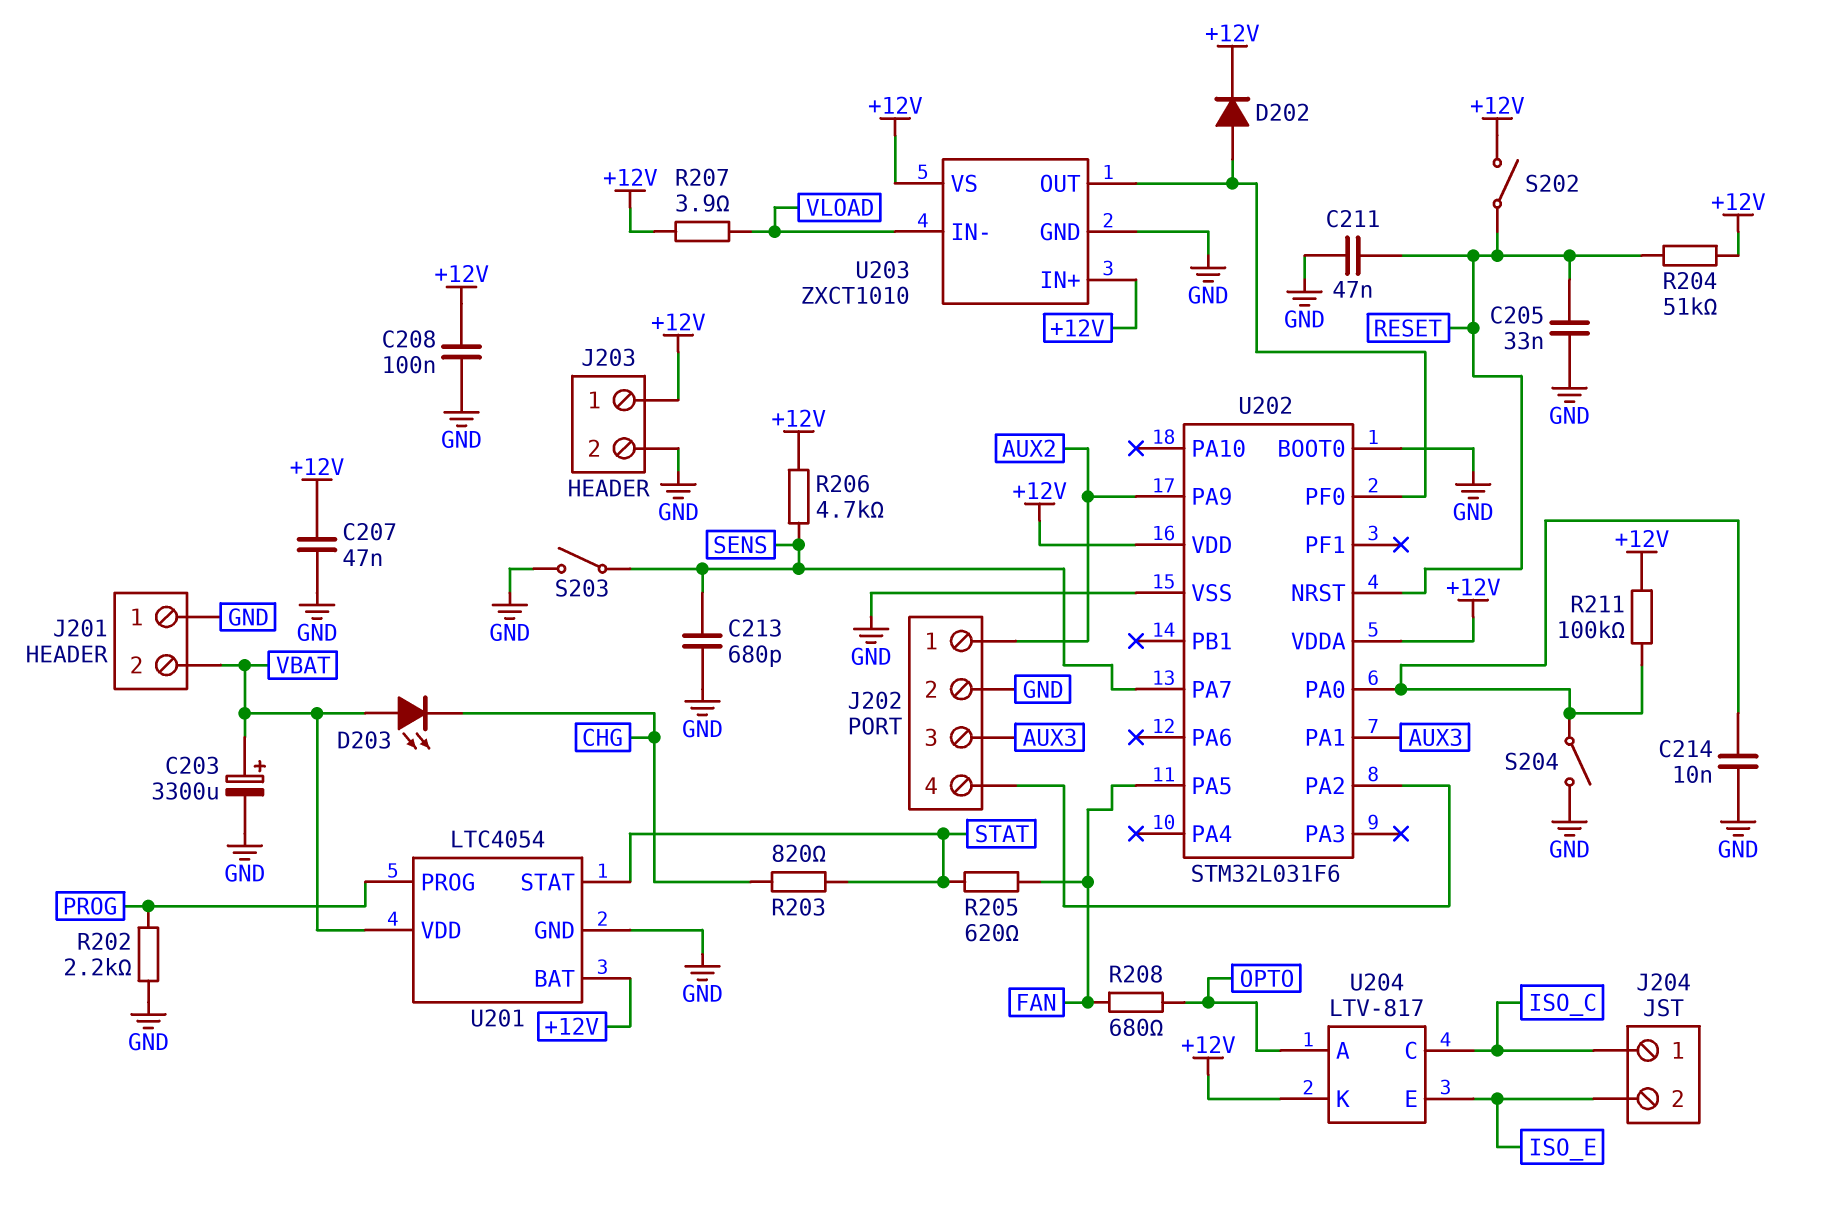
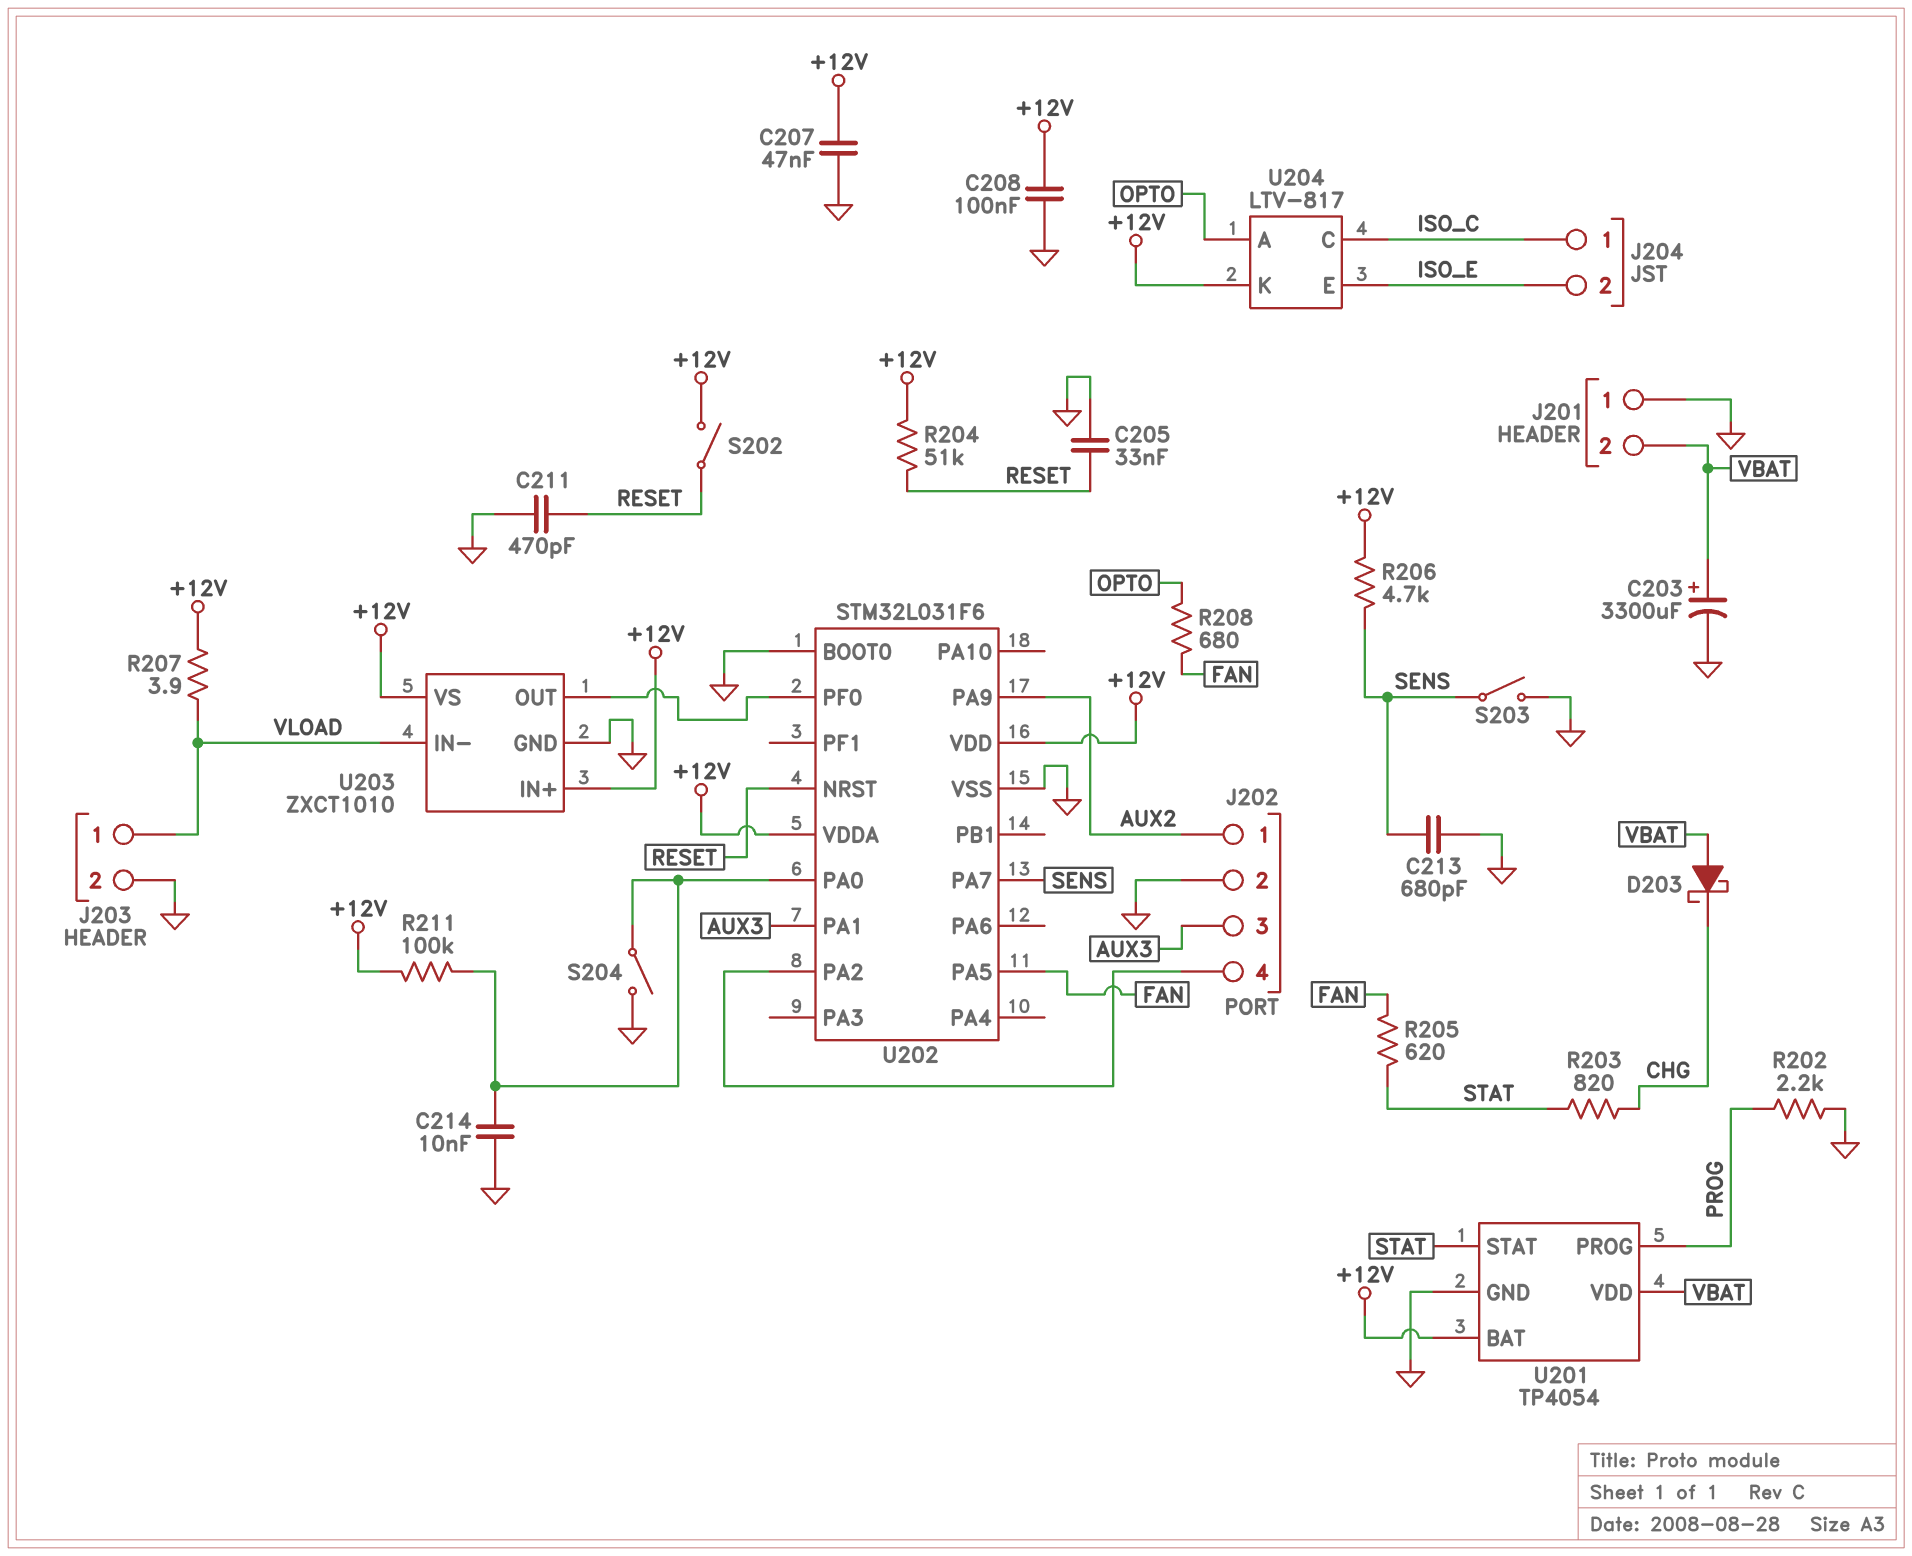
C211: 47nF (GND, RESET) -> 470pF (GND, RESET)
D202: diode (A U202/PF0, K +12V) -> none
D203: LED (A VBAT, K CHG) -> schottky (A VBAT, K CHG)
J203 pin 1: +12V -> VLOAD
U201: LTC4054 -> TP4054

